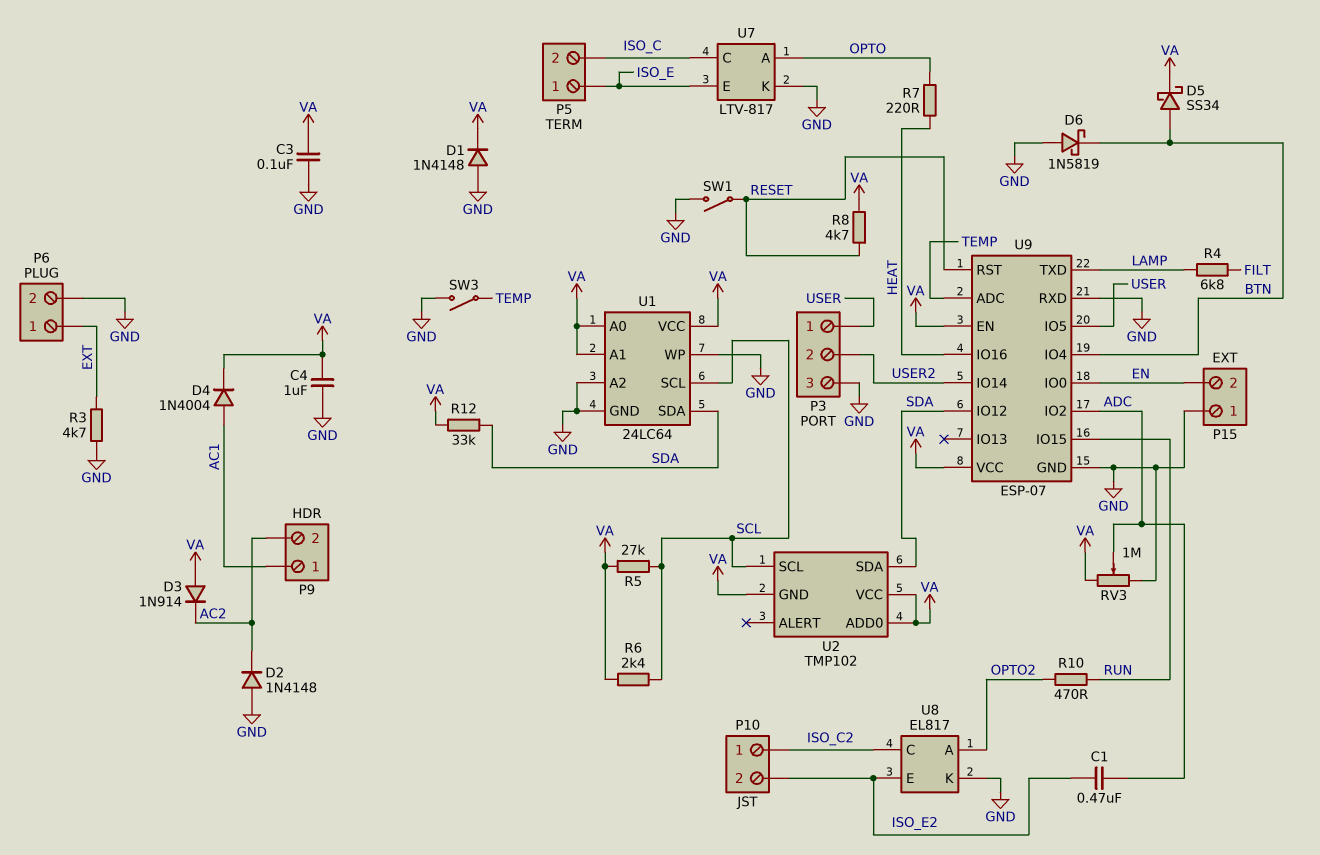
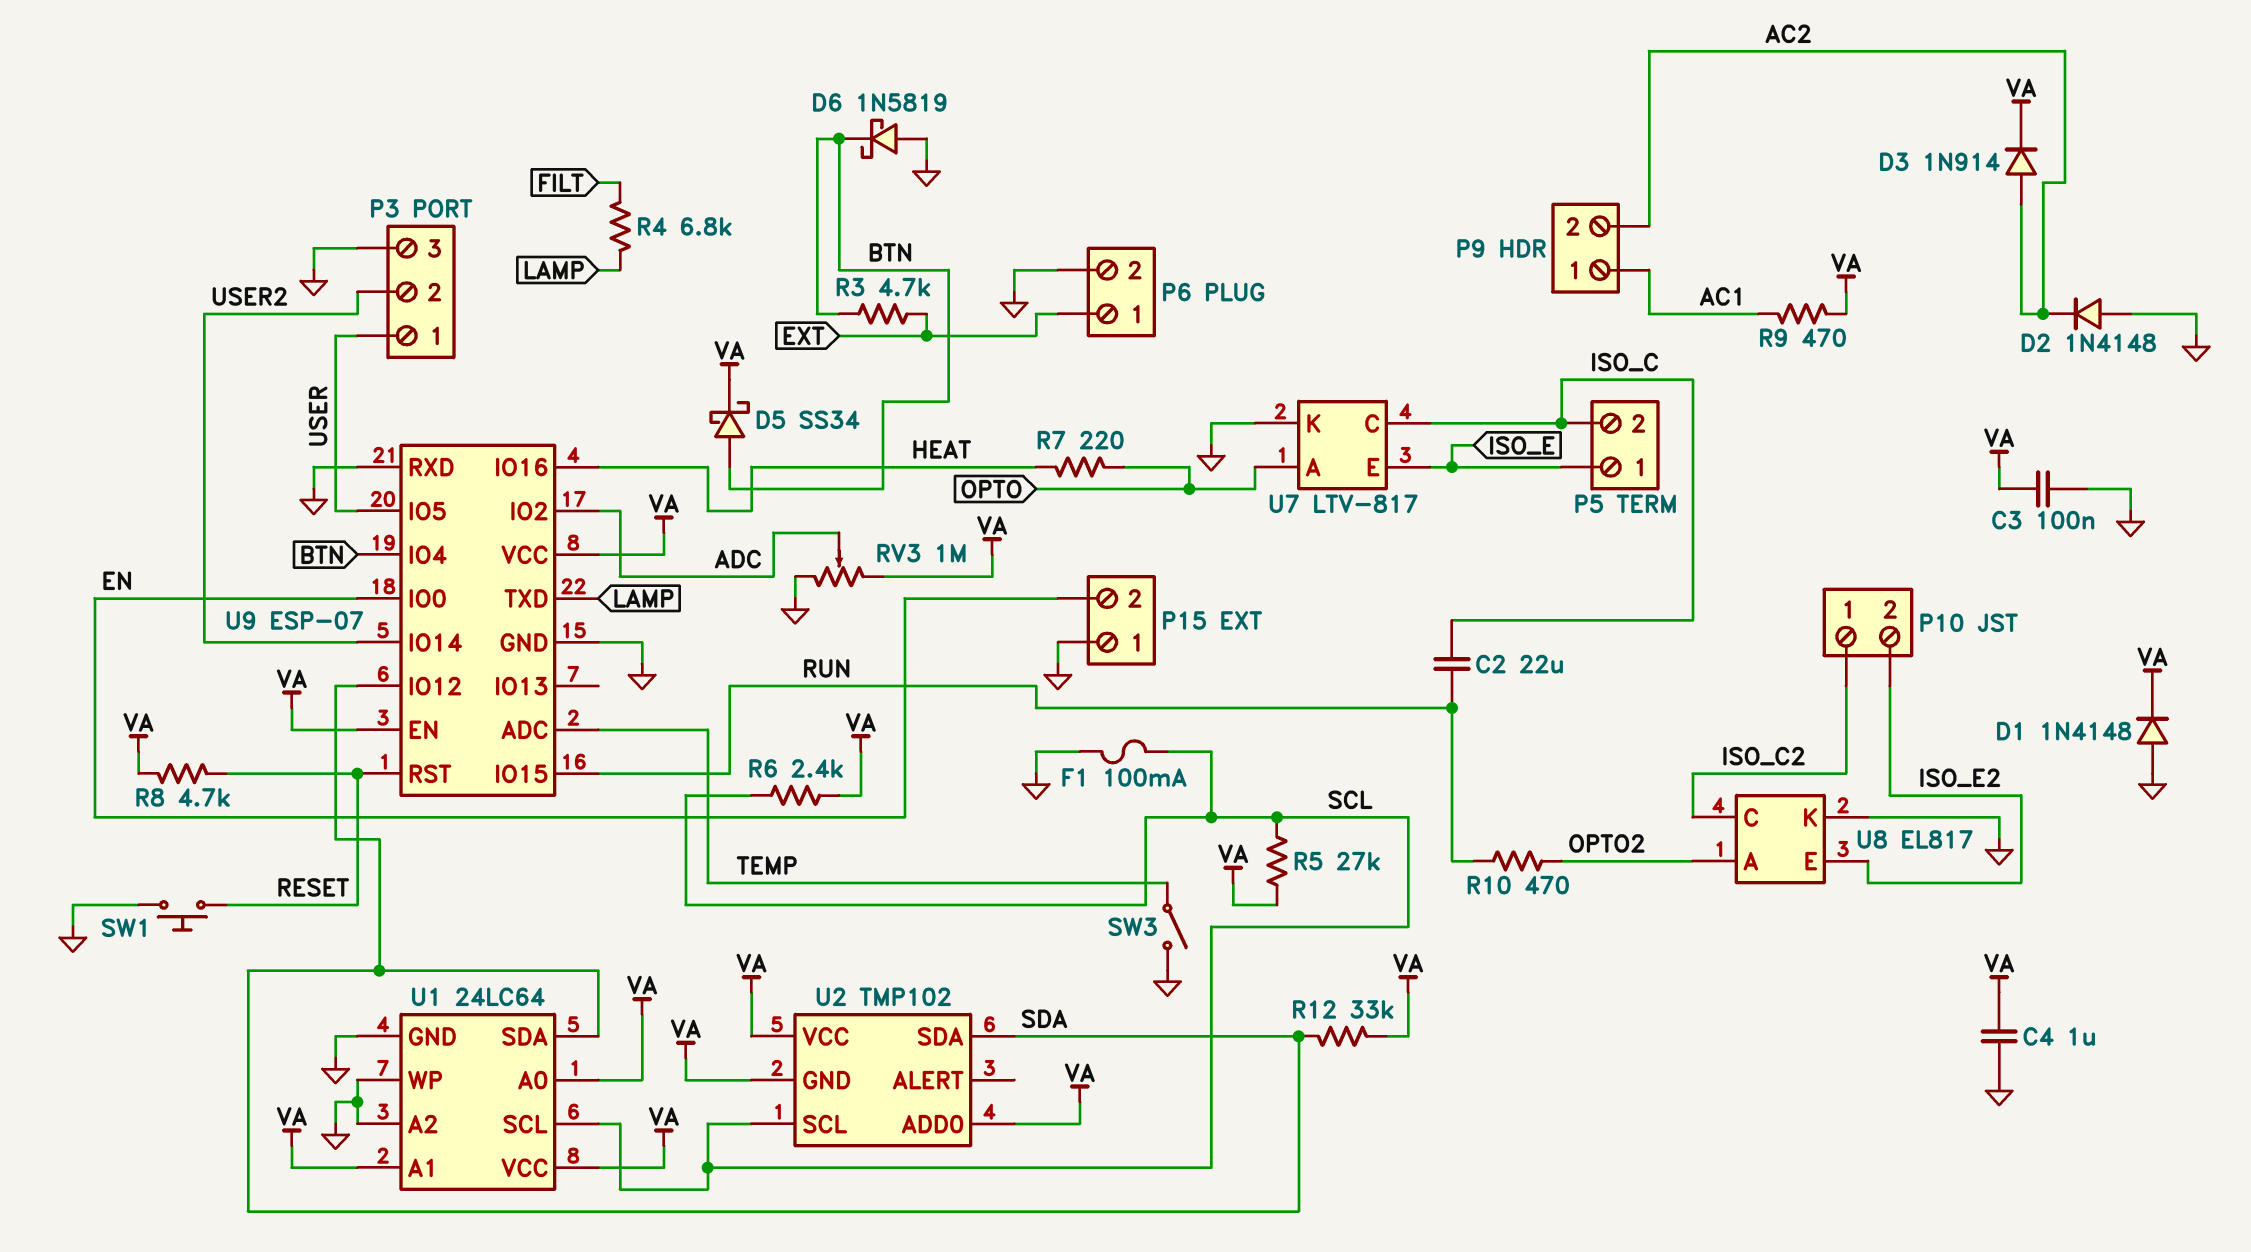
C1: 470nF (ADC, ISO_E2) -> none
C2: none -> 22uF (ISO_C, RUN)
D3: diode 1N914 (A VA, K AC2) -> diode 1N914 (A AC2, K VA)
D4: diode 1N4004 (A AC1, K VA) -> none
F1: none -> 100mA (GND, SCL)
R3: 4.7k (EXT, GND) -> 4.7k (BTN, EXT)
R9: none -> 470 (AC1, VA)
SW1: switch (GND, RESET) -> button (GND, RESET)

